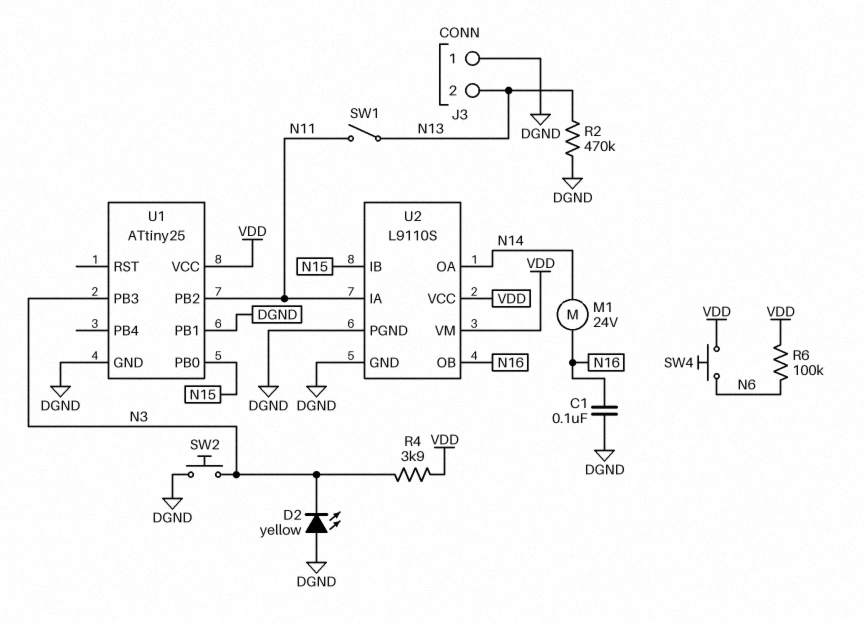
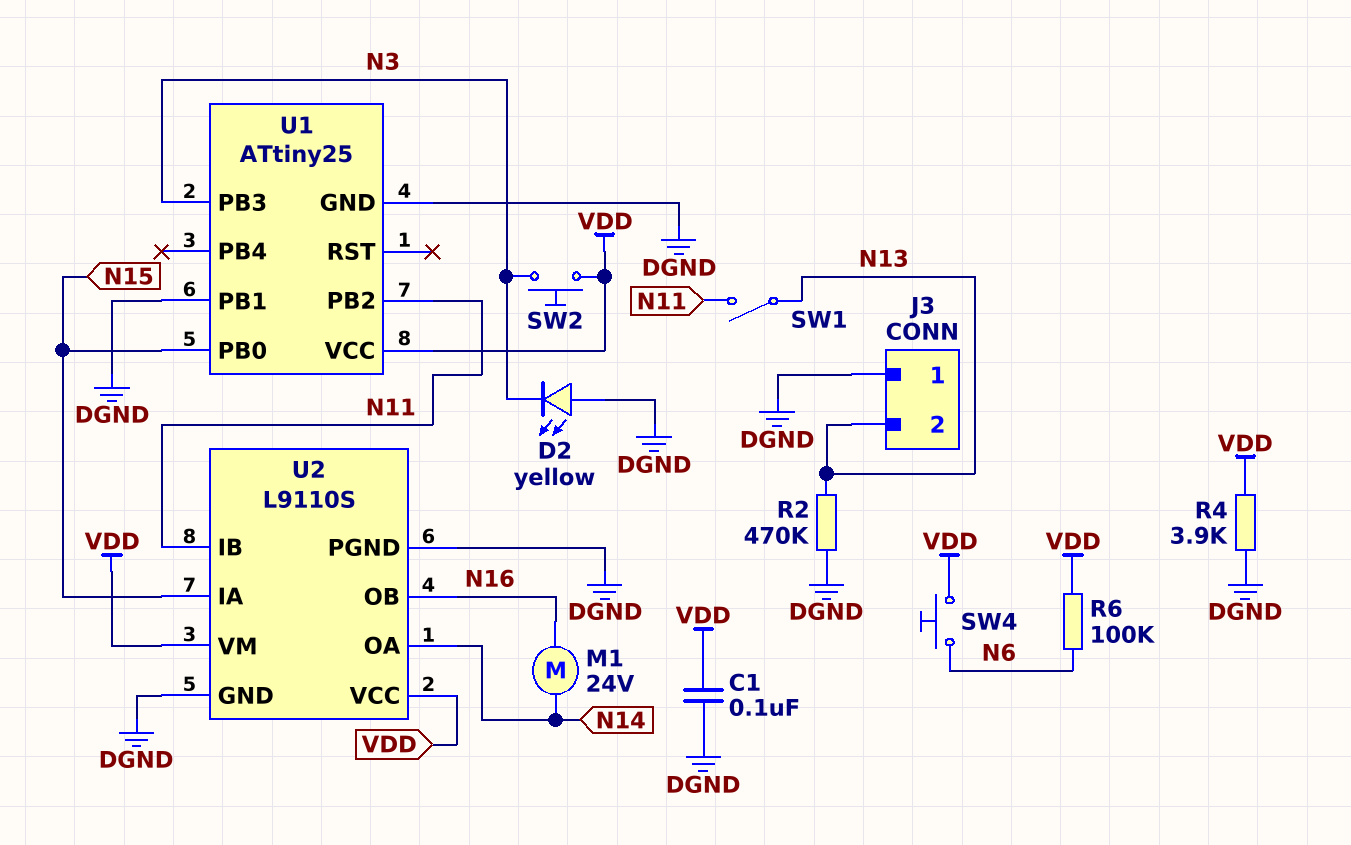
C1: 100nF (DGND, N16) -> 100nF (DGND, VDD)
R4: 3.9k (N3, VDD) -> 3.9k (DGND, VDD)
SW2: button (DGND, N3) -> button (N3, VDD)
U2 pin IA: N11 -> N15
U2 pin IB: N15 -> N11

